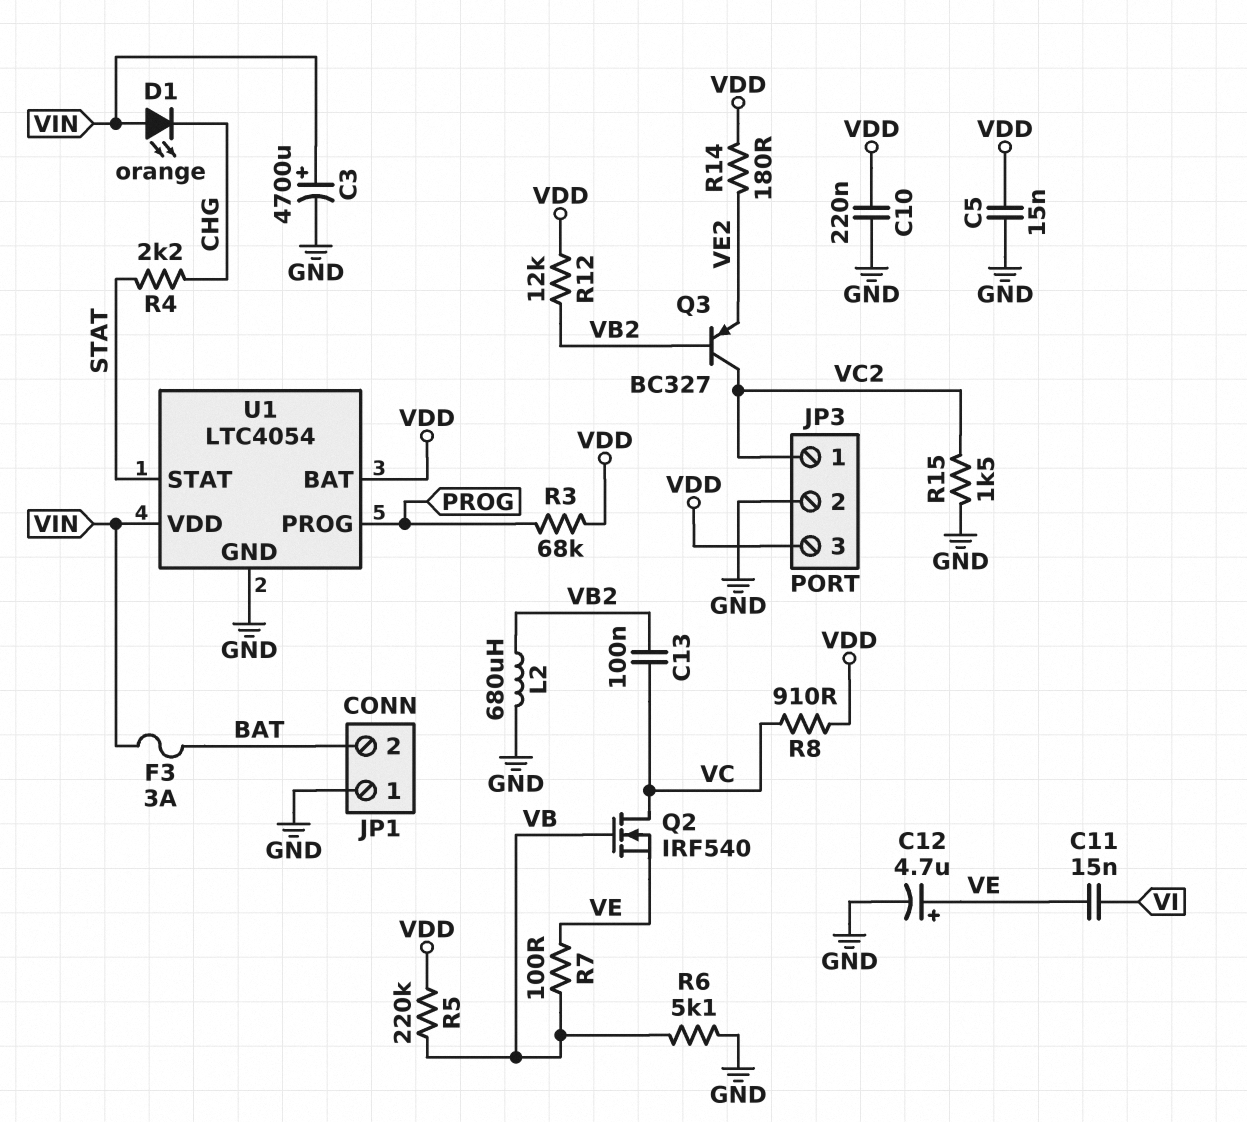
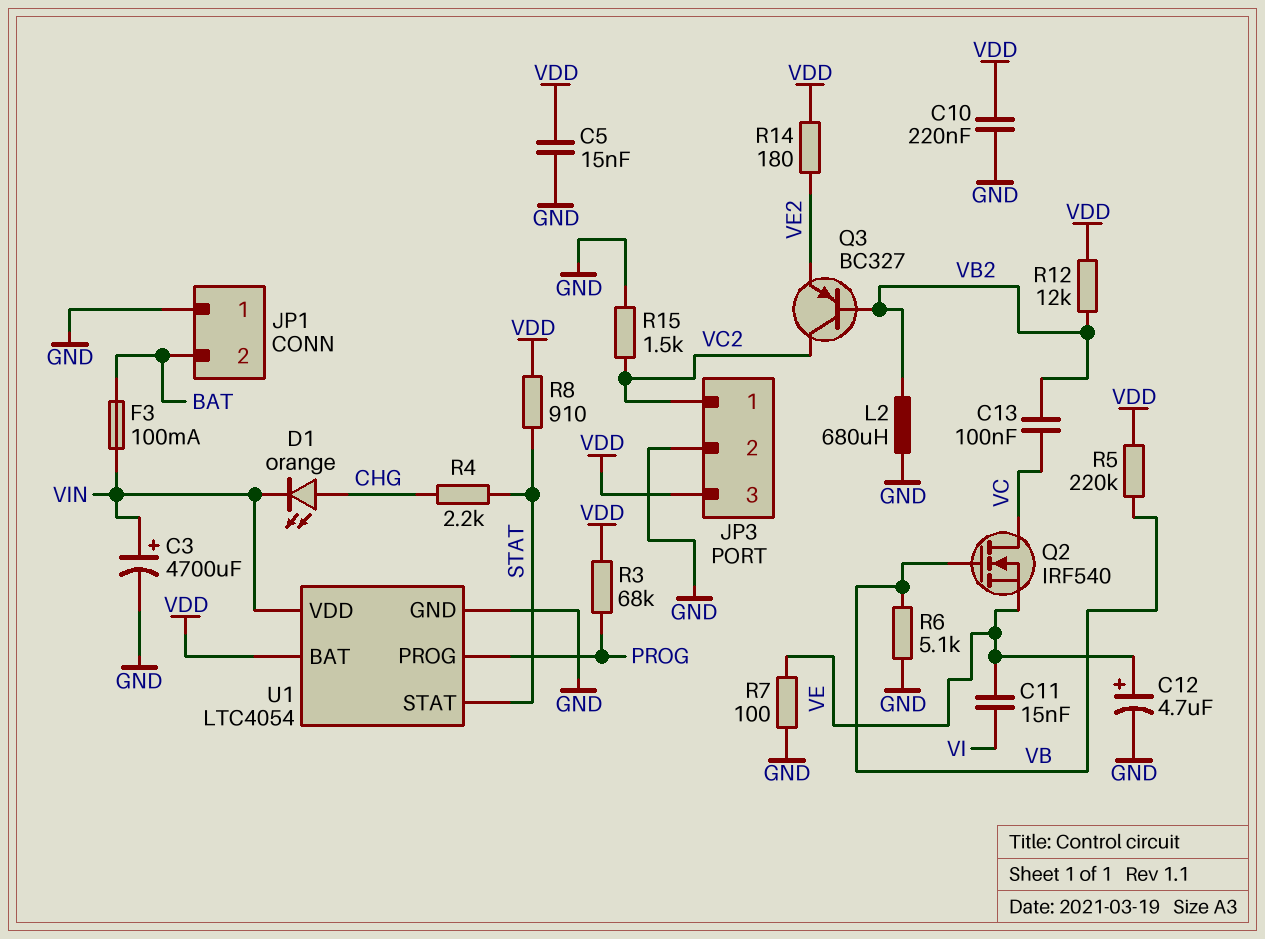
D1: LED orange (A VIN, K CHG) -> LED orange (A CHG, K VIN)
F3: 3A (BAT, VIN) -> 100mA (BAT, VIN)
R7: 100 (VB, VE) -> 100 (GND, VE)
R8: 910 (VC, VDD) -> 910 (STAT, VDD)

